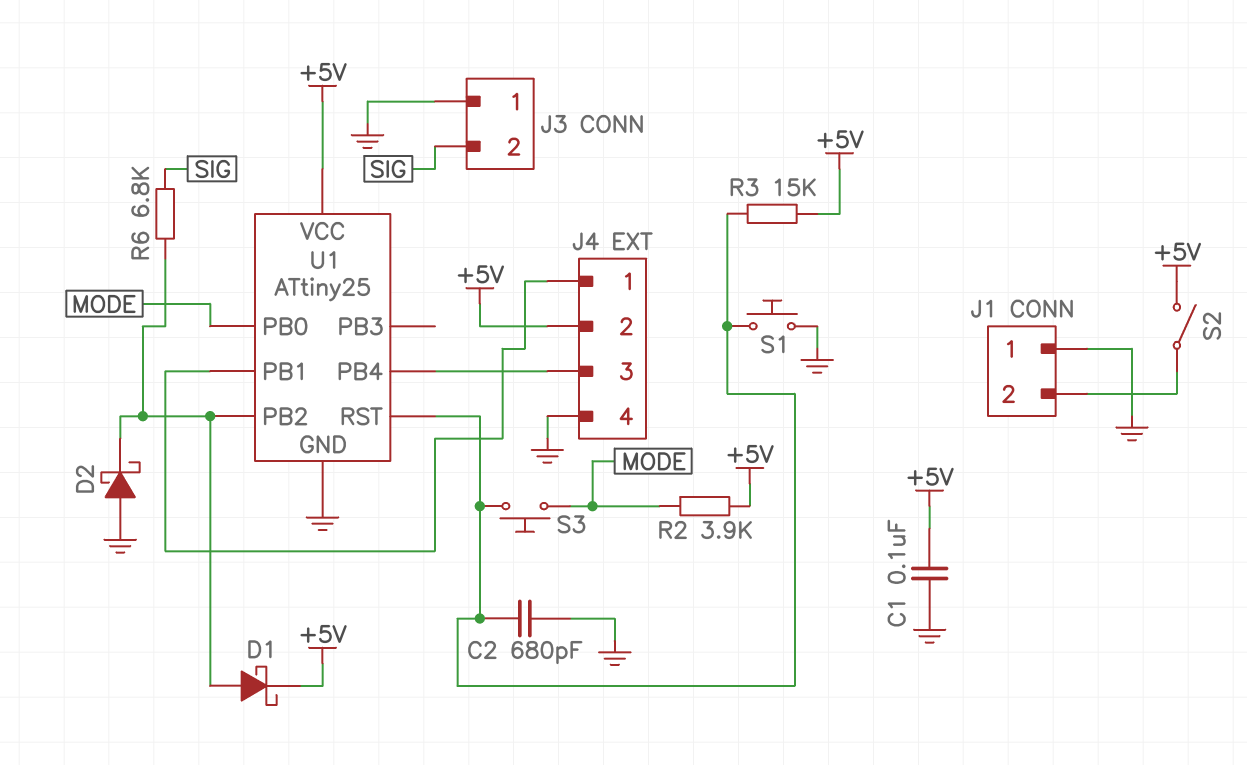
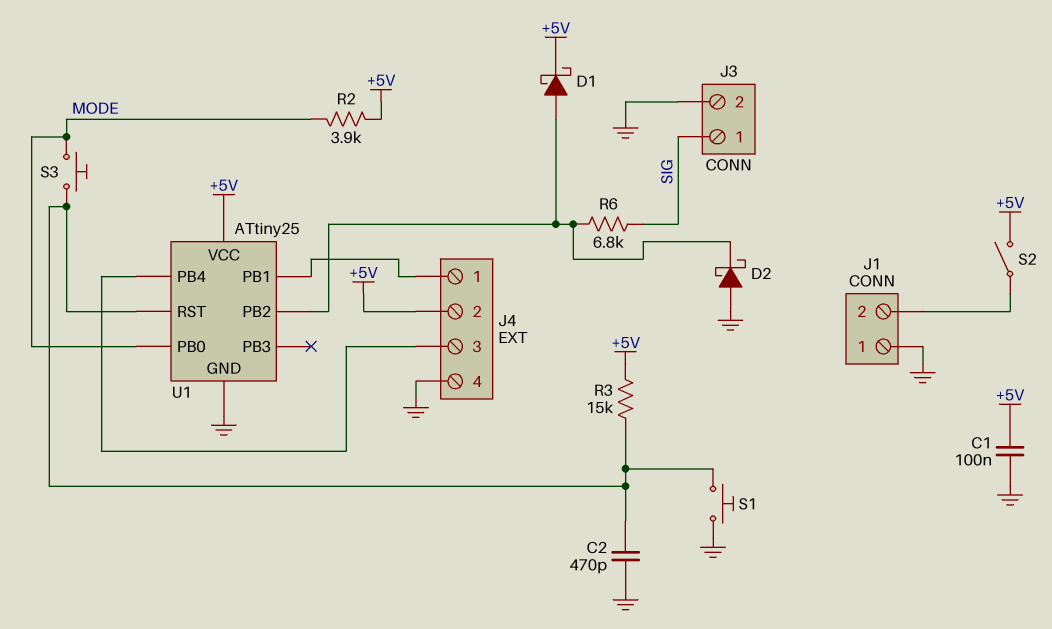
C2: 680pF (GND, U1/RST) -> 470pF (GND, U1/RST)
J3 pin 1: GND -> SIG
J3 pin 2: SIG -> GND

